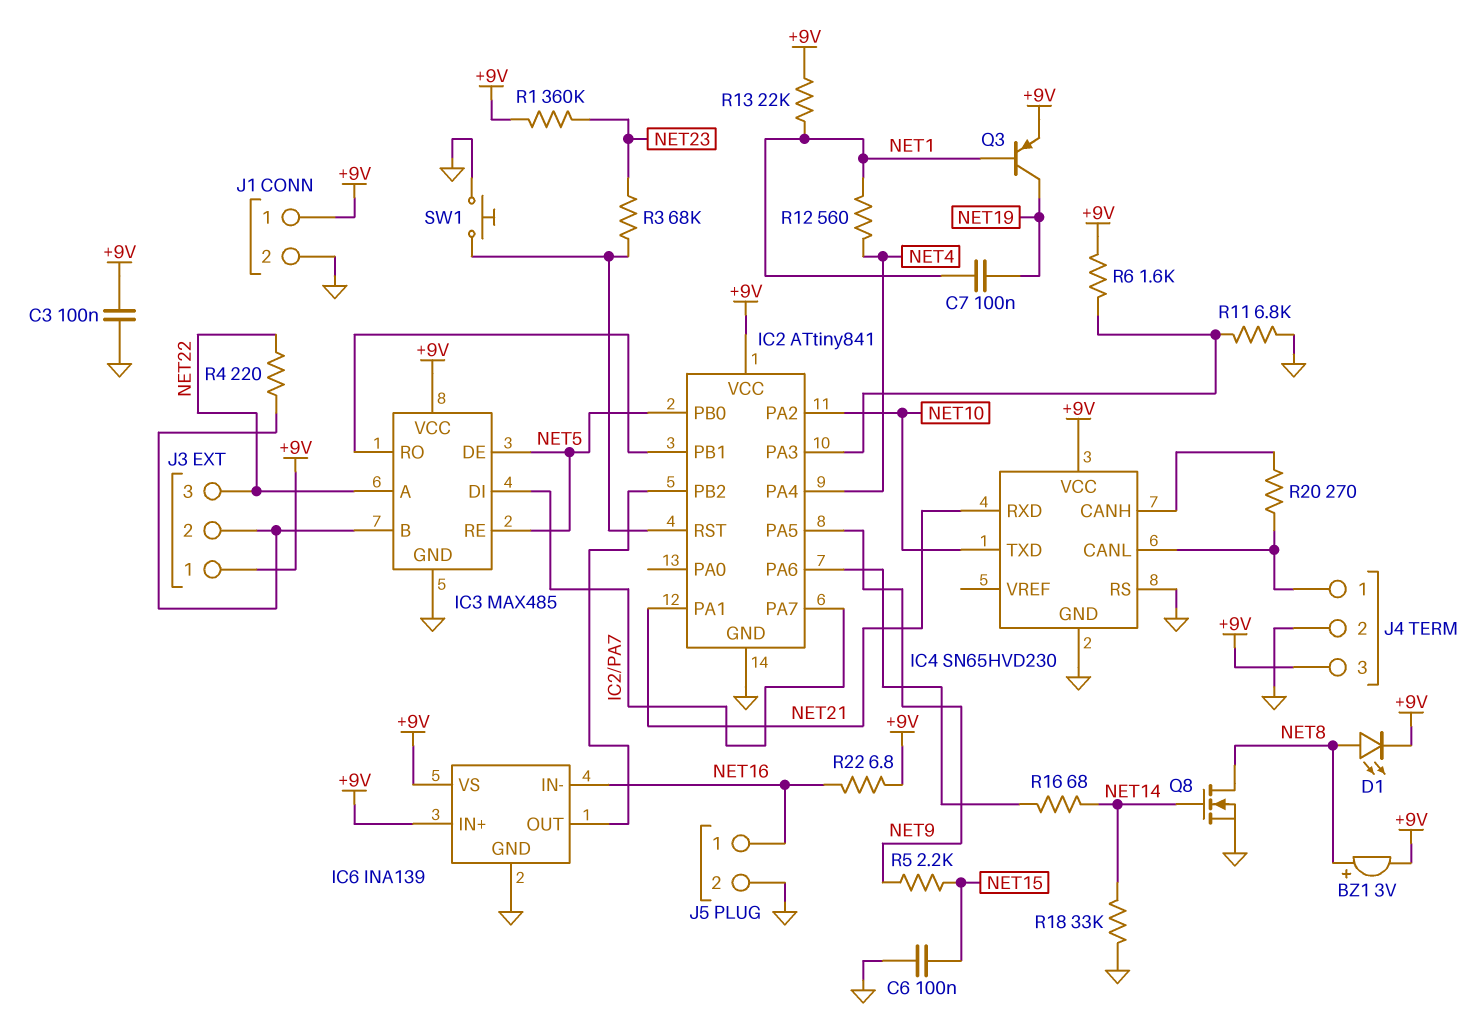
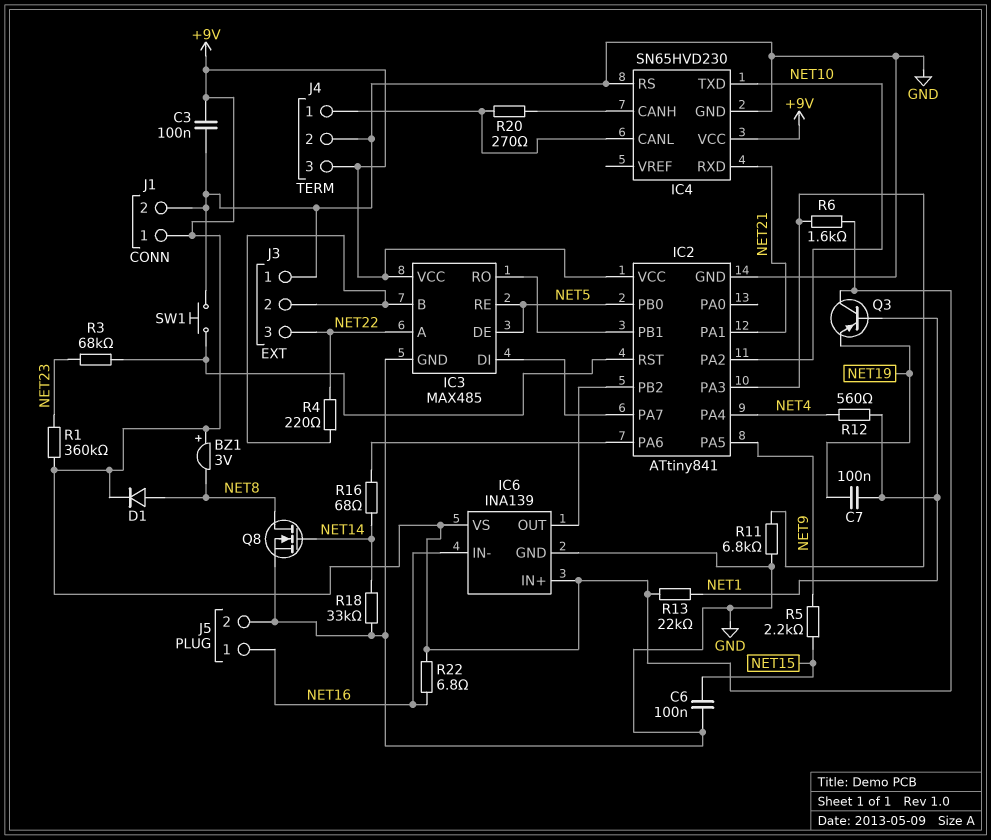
BZ1: buzzer 3V (plus NET8, minus +9V) -> buzzer 3V (plus +9V, minus NET8)
D1: LED (A NET8, K +9V) -> diode (A NET8, K +9V)
J3 pin 1: +9V -> GND
Q3: PNP (B NET1, C NET19, E +9V) -> PNP (B NET1, C +9V, E NET19)

